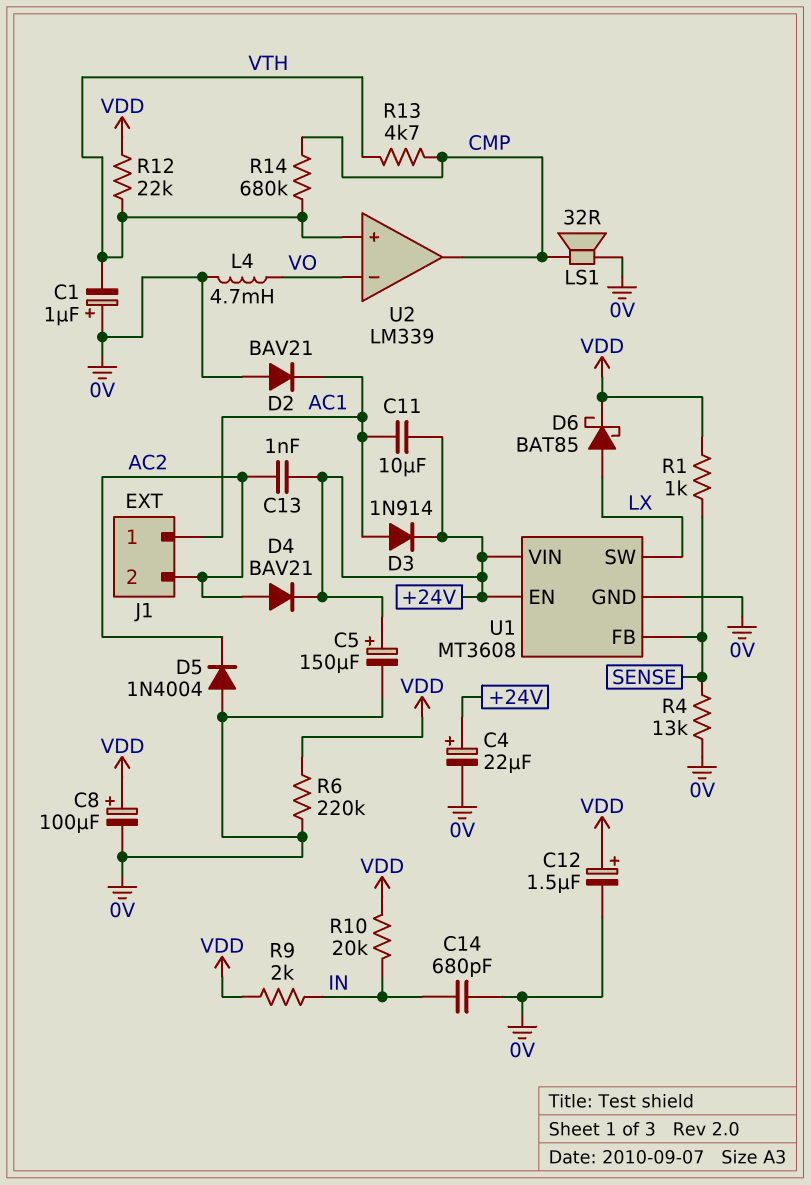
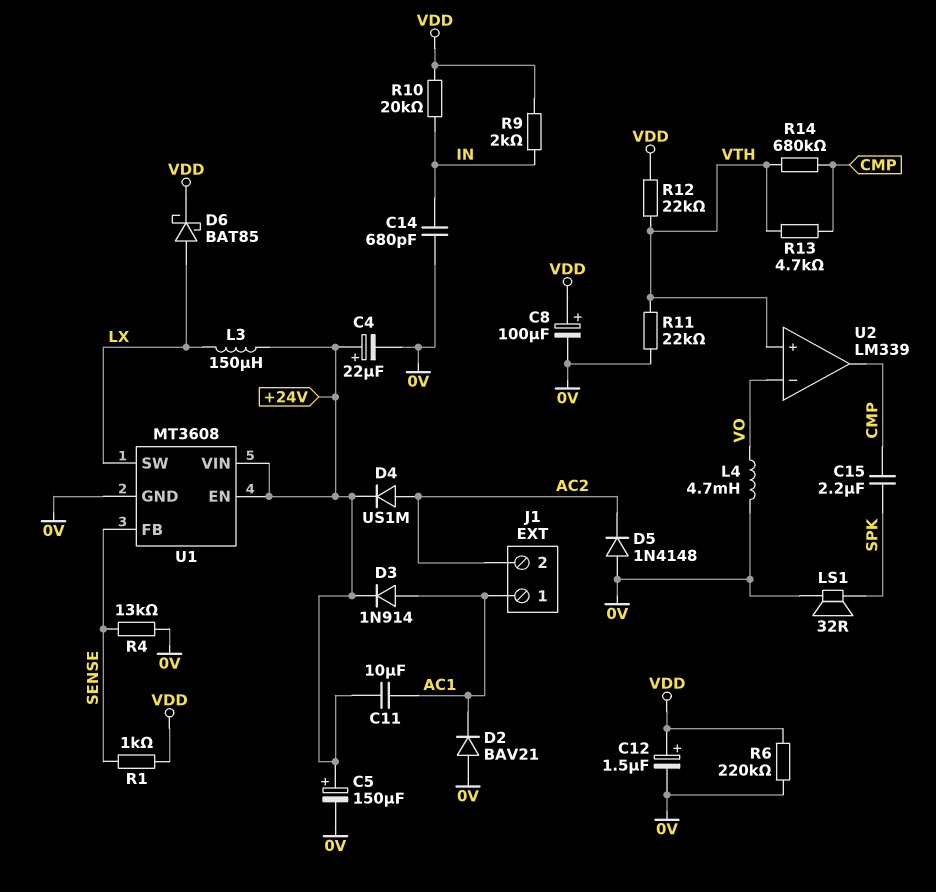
C1: 1uF (plus 0V, minus VTH) -> none
C13: 1nF (+24V, AC2) -> none
C15: none -> 2.2uF (CMP, SPK)
D4: diode BAV21 (A AC2, K +24V) -> diode US1M (A AC2, K +24V)
D5: diode 1N4004 (A 0V, K AC2) -> diode 1N4148 (A 0V, K AC2)
L3: none -> 150uH (+24V, LX)
LS1: speaker 32R (0V, CMP) -> speaker 32R (0V, SPK)
R11: none -> 22k (0V, VTH)

